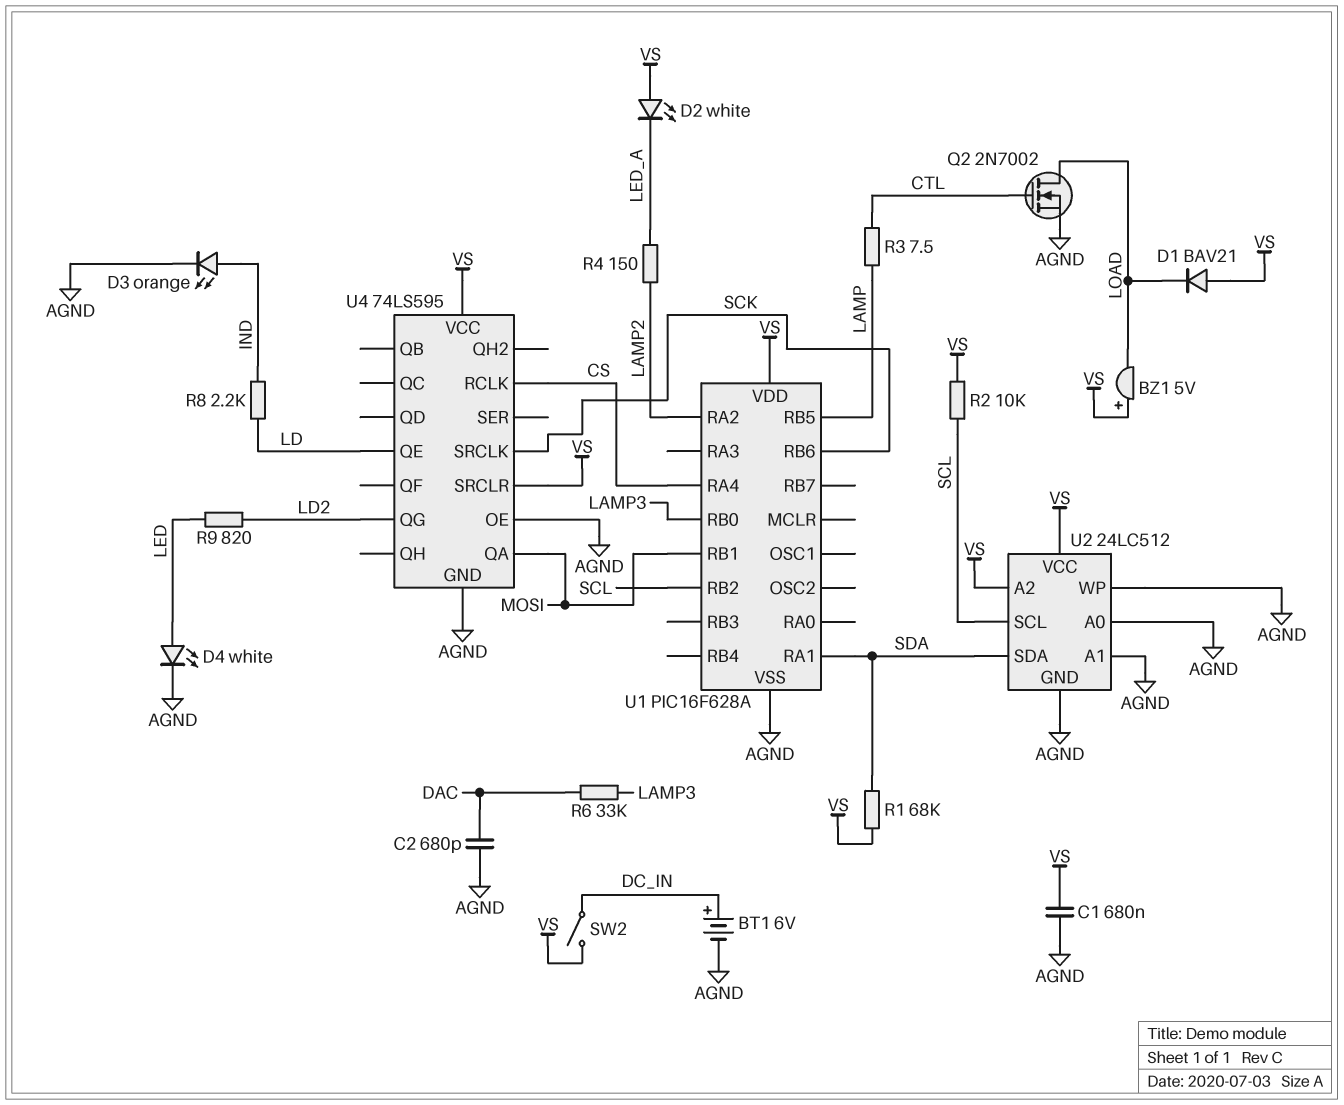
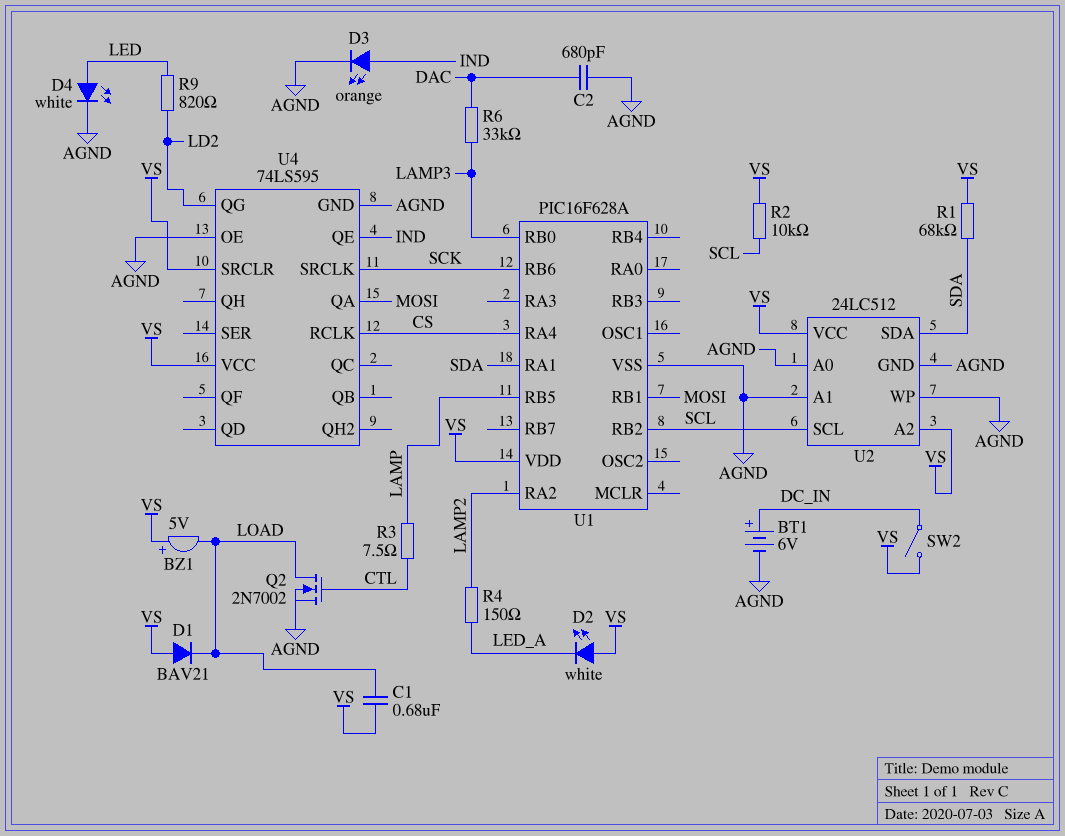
C1: 680nF (AGND, VS) -> 680nF (LOAD, VS)
R8: 2.2k (IND, LD) -> none
U4 pin QE: LD -> IND

